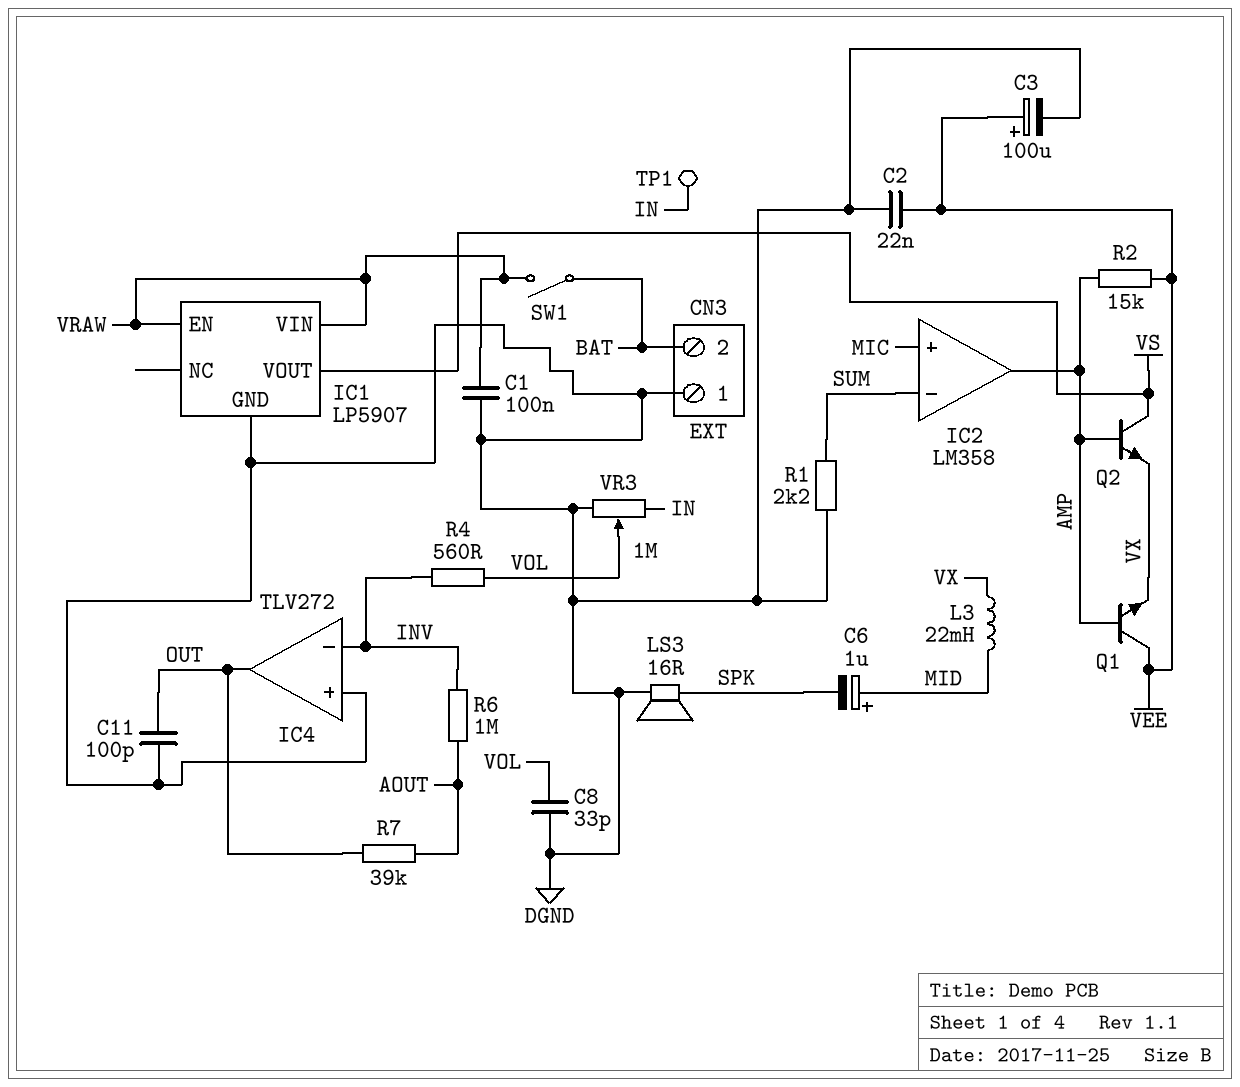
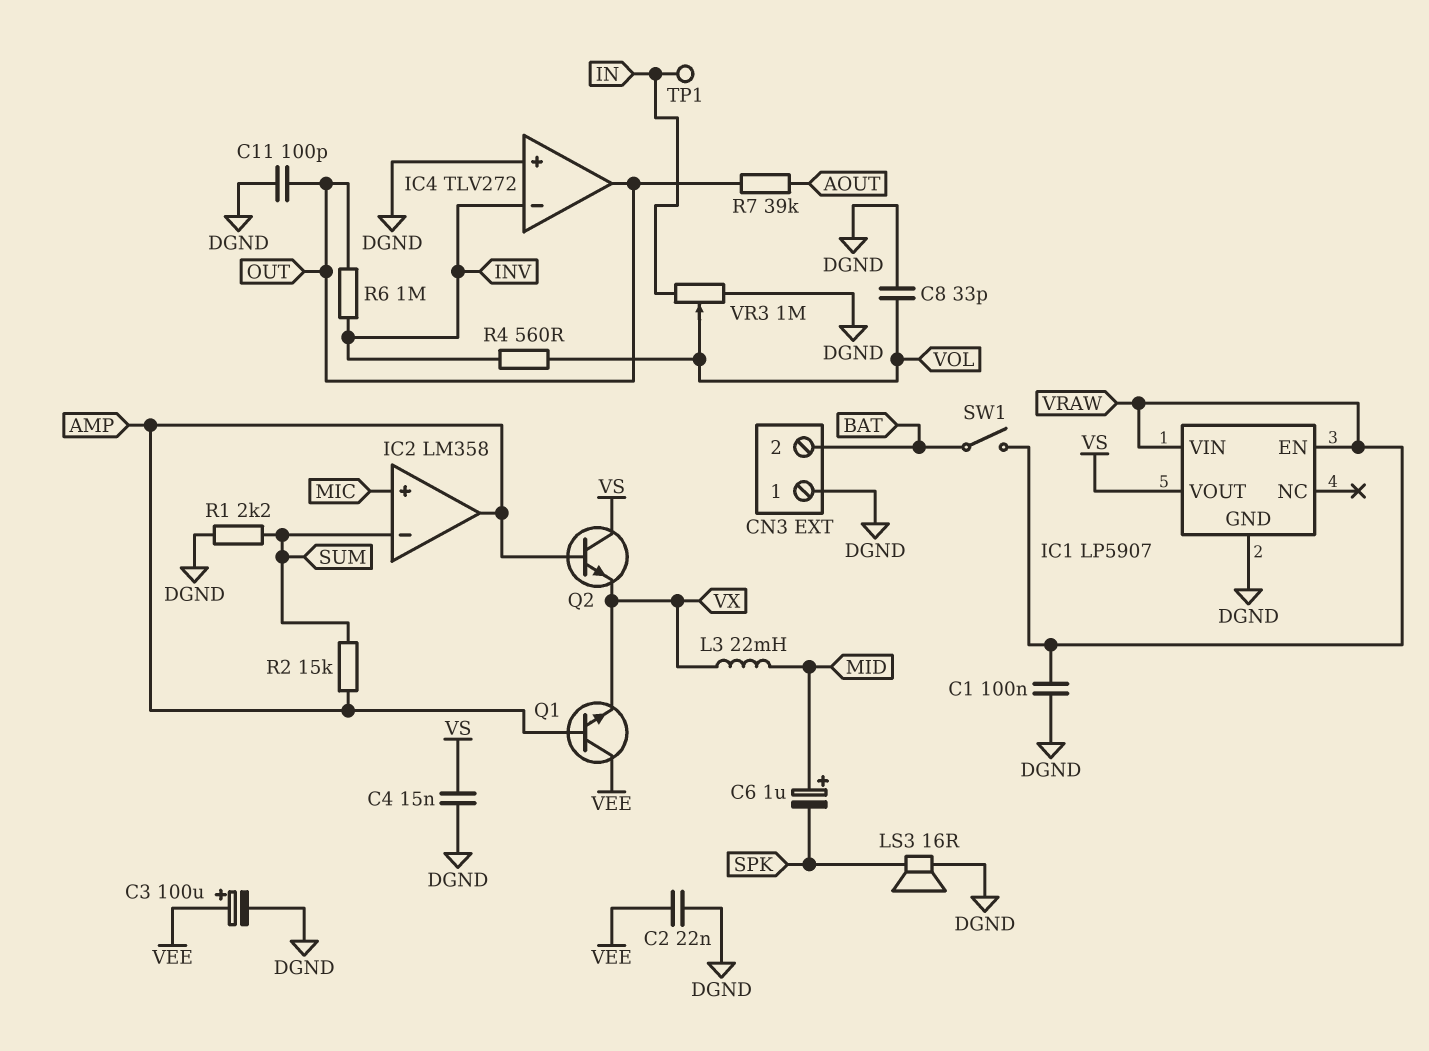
C4: none -> 15nF (DGND, VS)
R2: 15k (AMP, VEE) -> 15k (AMP, SUM)
R6: 1M (AOUT, INV) -> 1M (INV, OUT)

